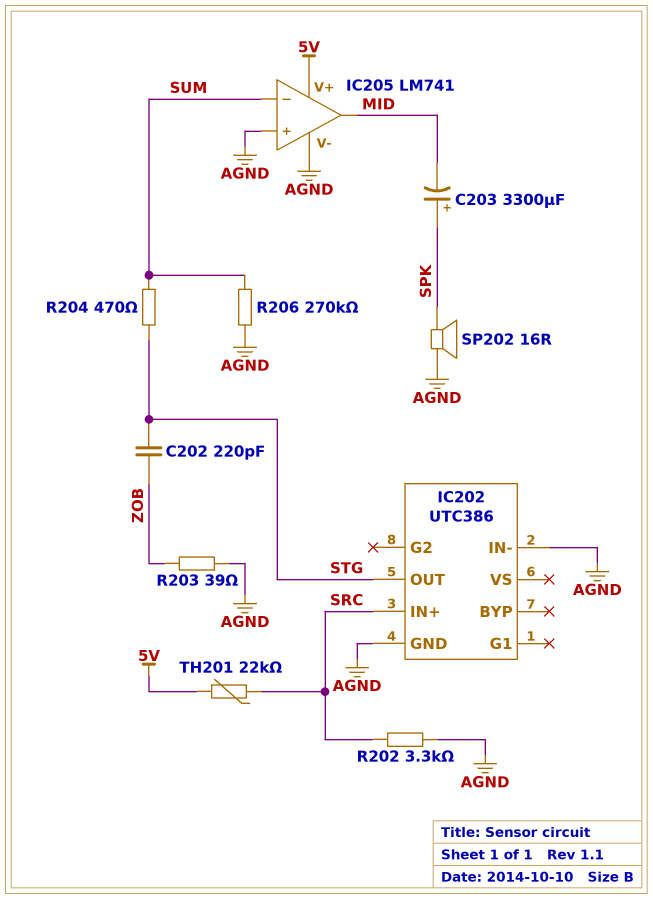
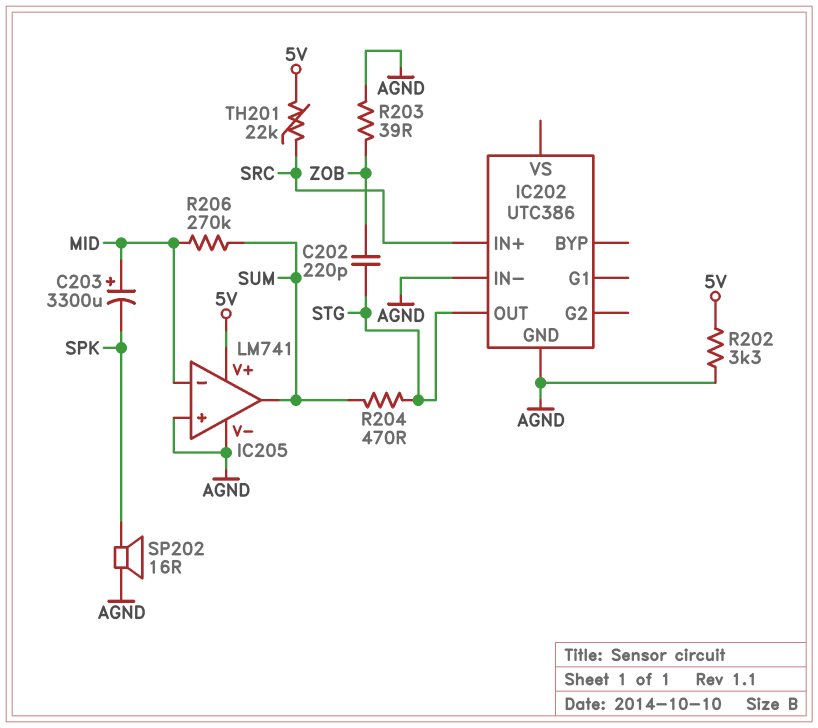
C203: 3300uF (plus SPK, minus MID) -> 3300uF (plus MID, minus SPK)
IC205 pin in-: SUM -> MID
IC205 pin out: MID -> SUM
R202: 3.3k (AGND, SRC) -> 3.3k (5V, AGND)
R206: 270k (AGND, SUM) -> 270k (MID, SUM)

